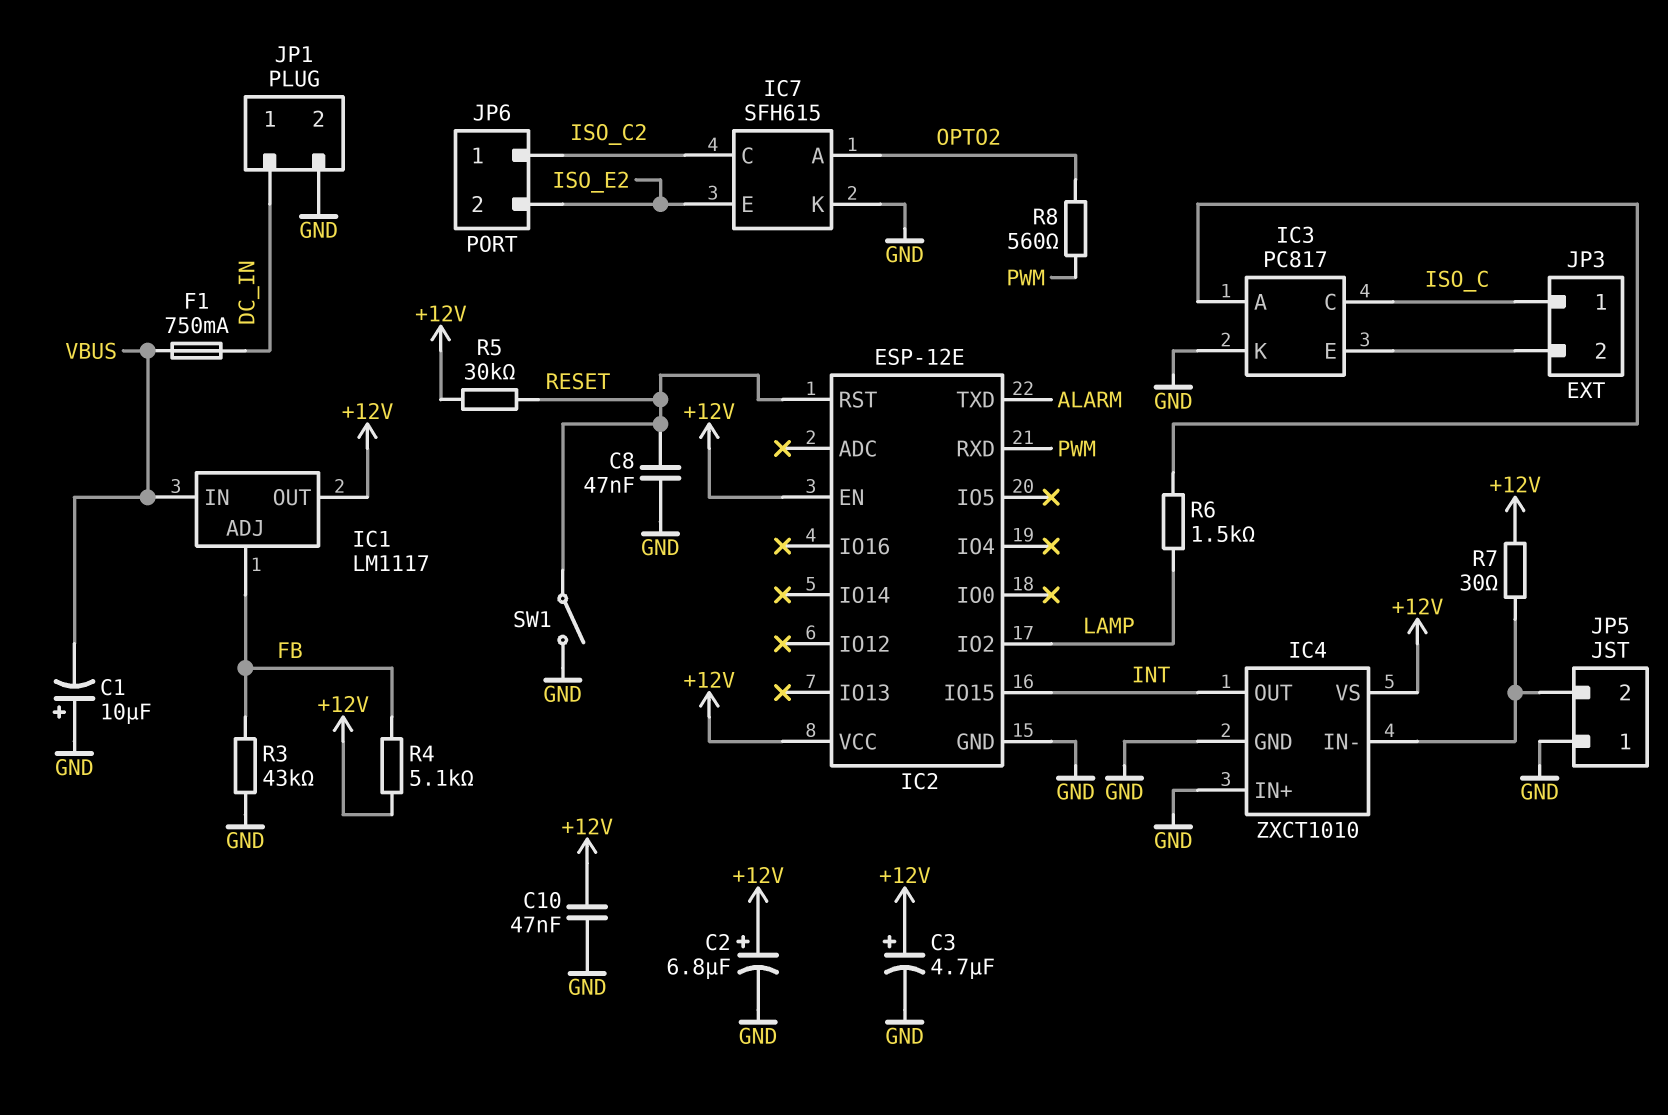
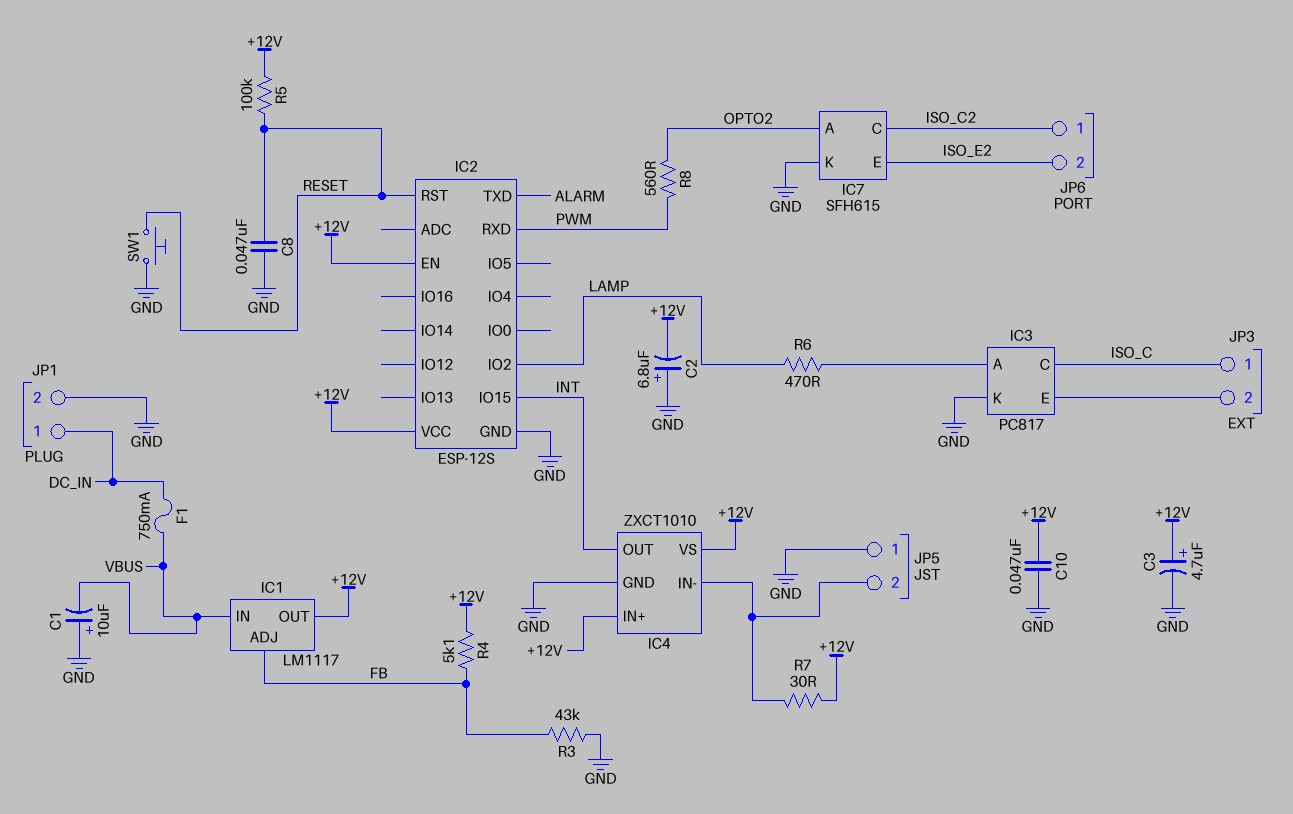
C2: 6.8uF (plus +12V, minus GND) -> 6.8uF (plus GND, minus +12V)
IC2: ESP-12E -> ESP-12S
IC4 pin IN+: GND -> +12V
R5: 30k (+12V, RESET) -> 100k (+12V, RESET)
R6: 1.5k (IC3/A, LAMP) -> 470 (IC3/A, LAMP)
SW1: switch (GND, RESET) -> button (GND, RESET)

